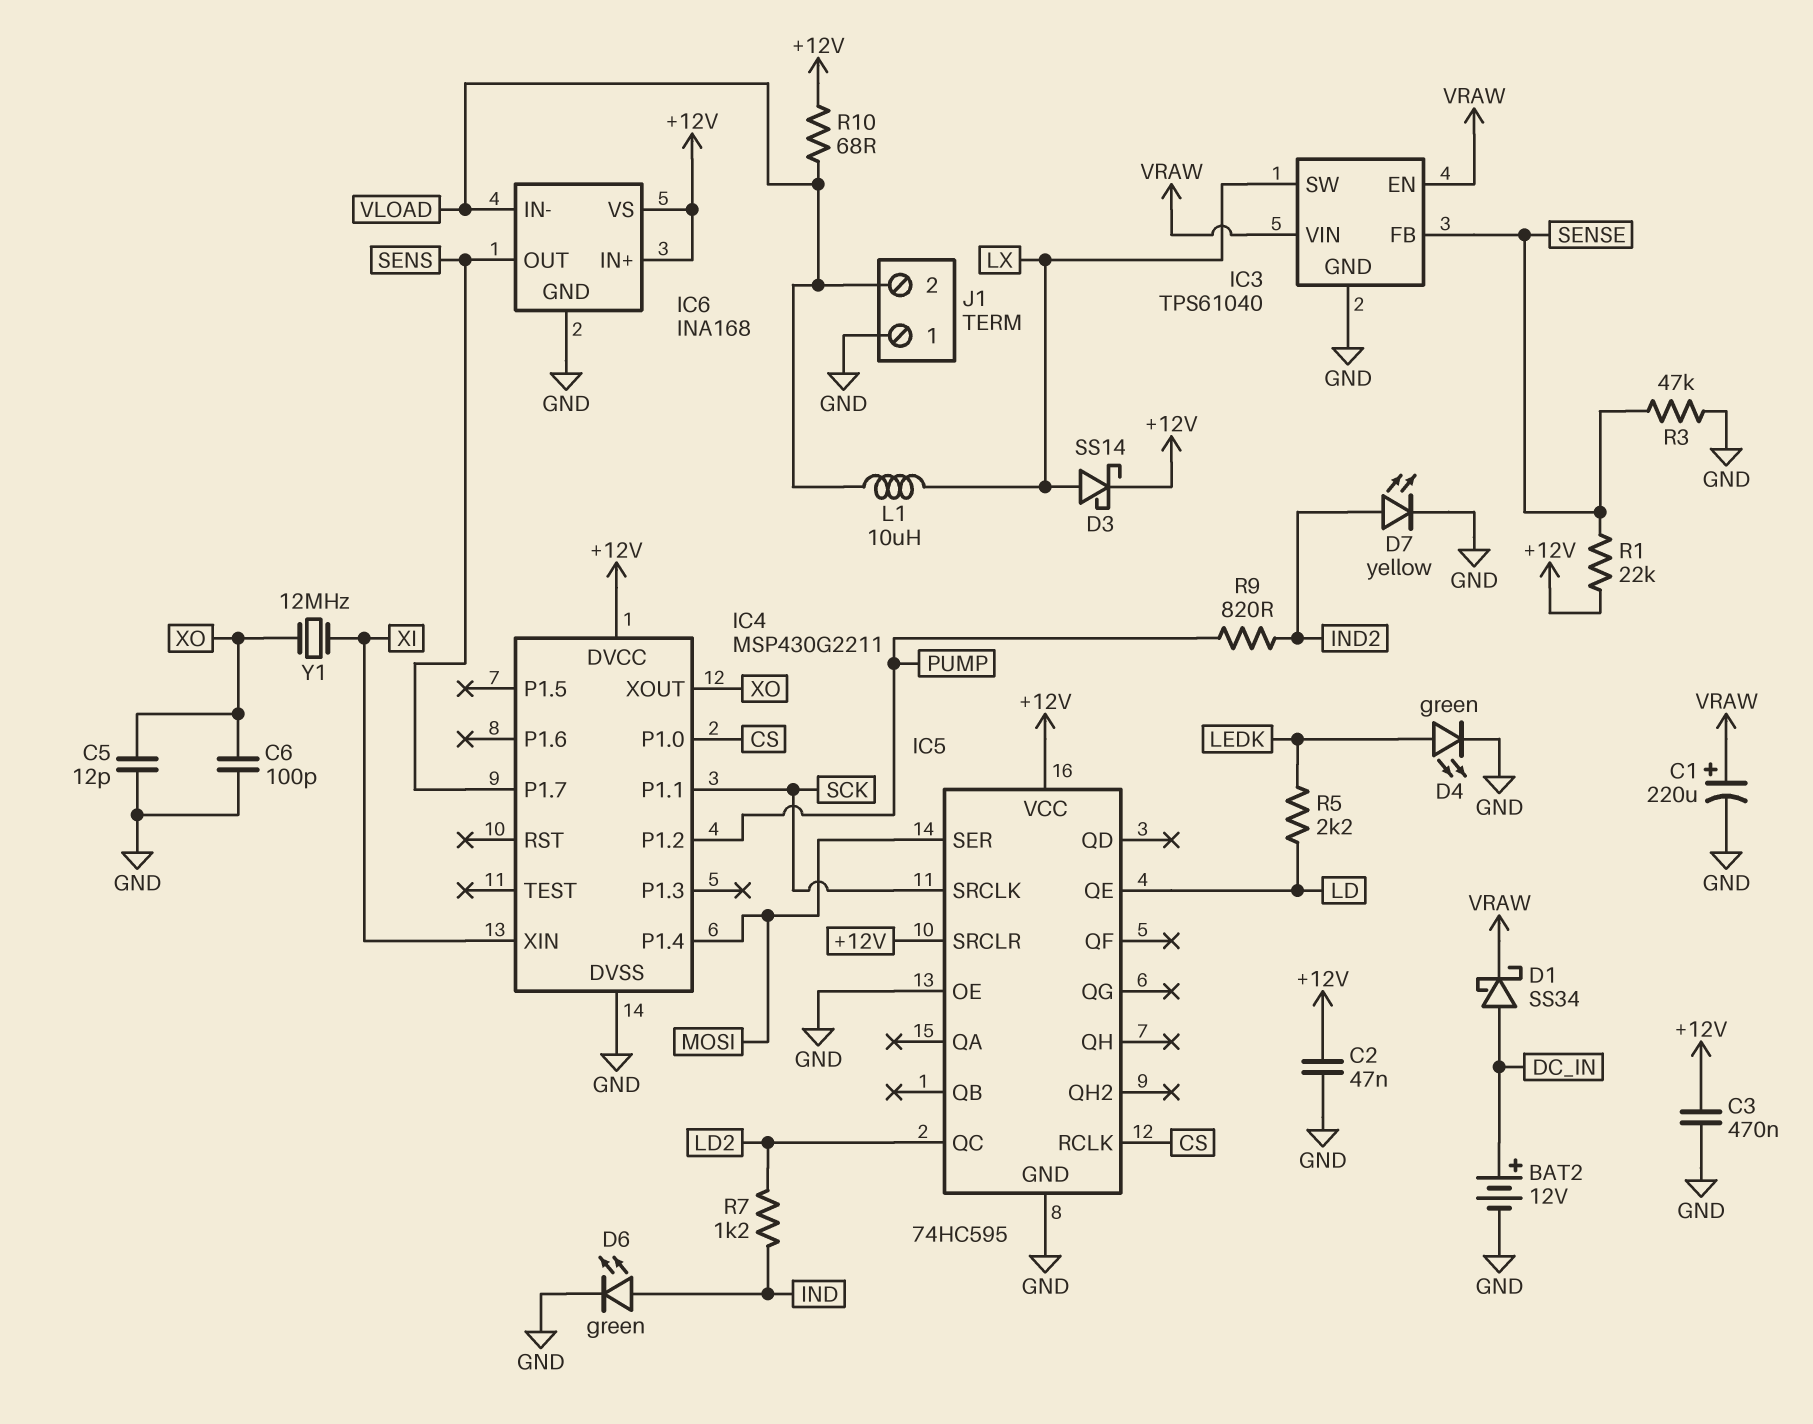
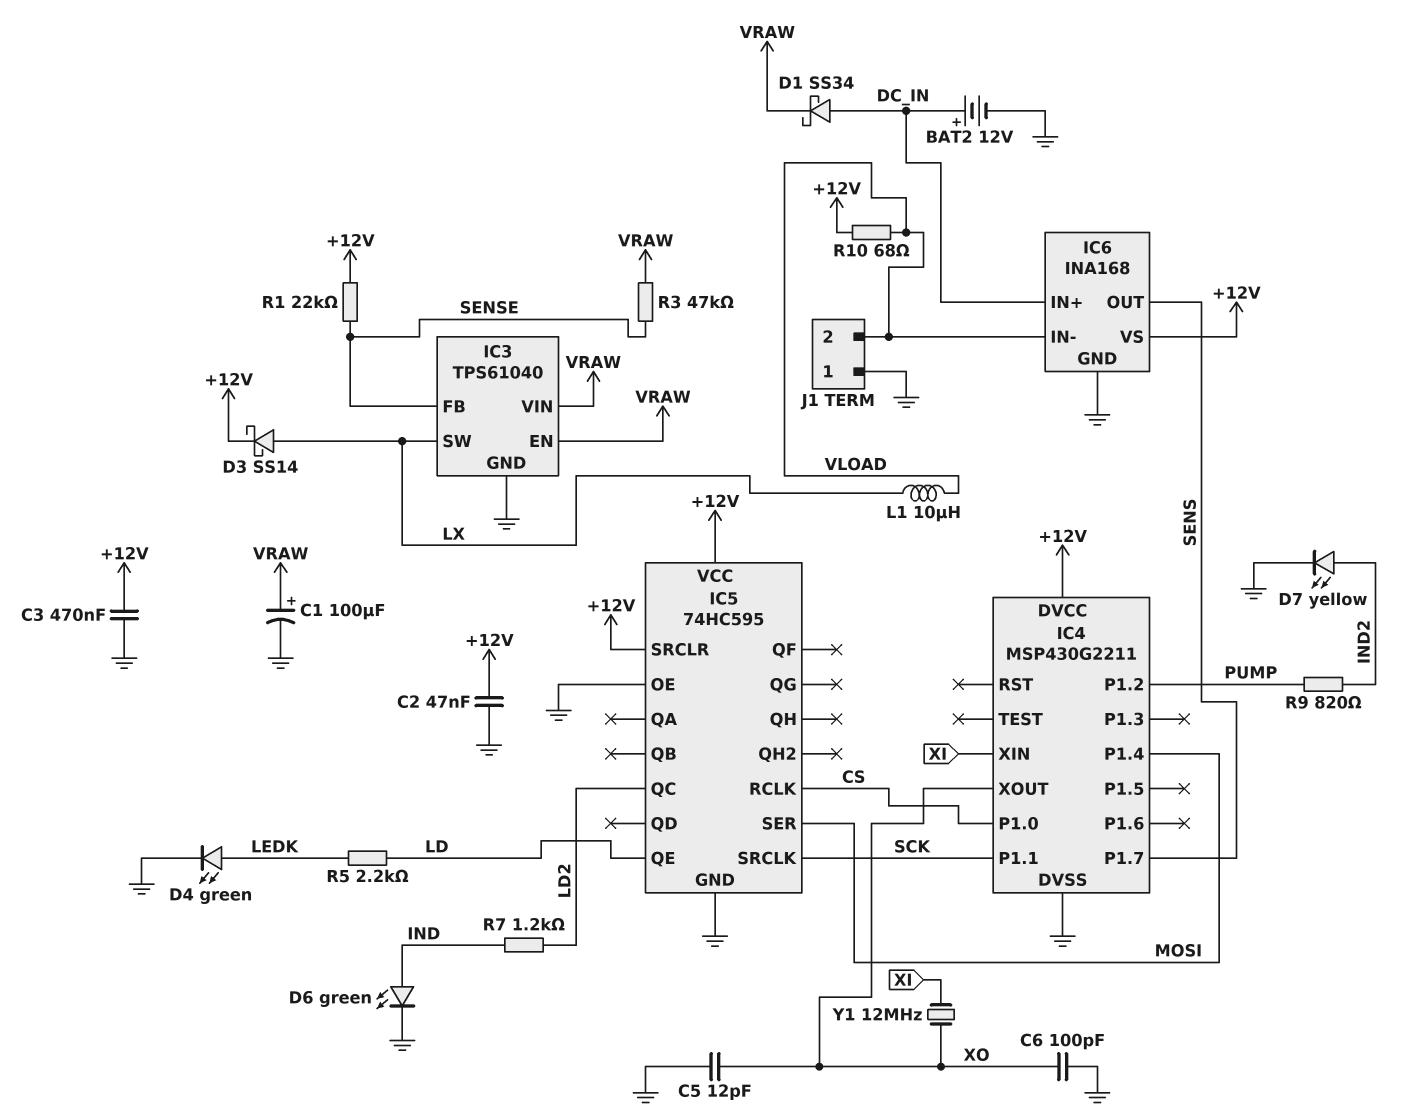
C1: 220uF (plus VRAW, minus GND) -> 100uF (plus VRAW, minus GND)
IC6 pin IN+: +12V -> DC_IN
R3: 47k (GND, SENSE) -> 47k (SENSE, VRAW)

